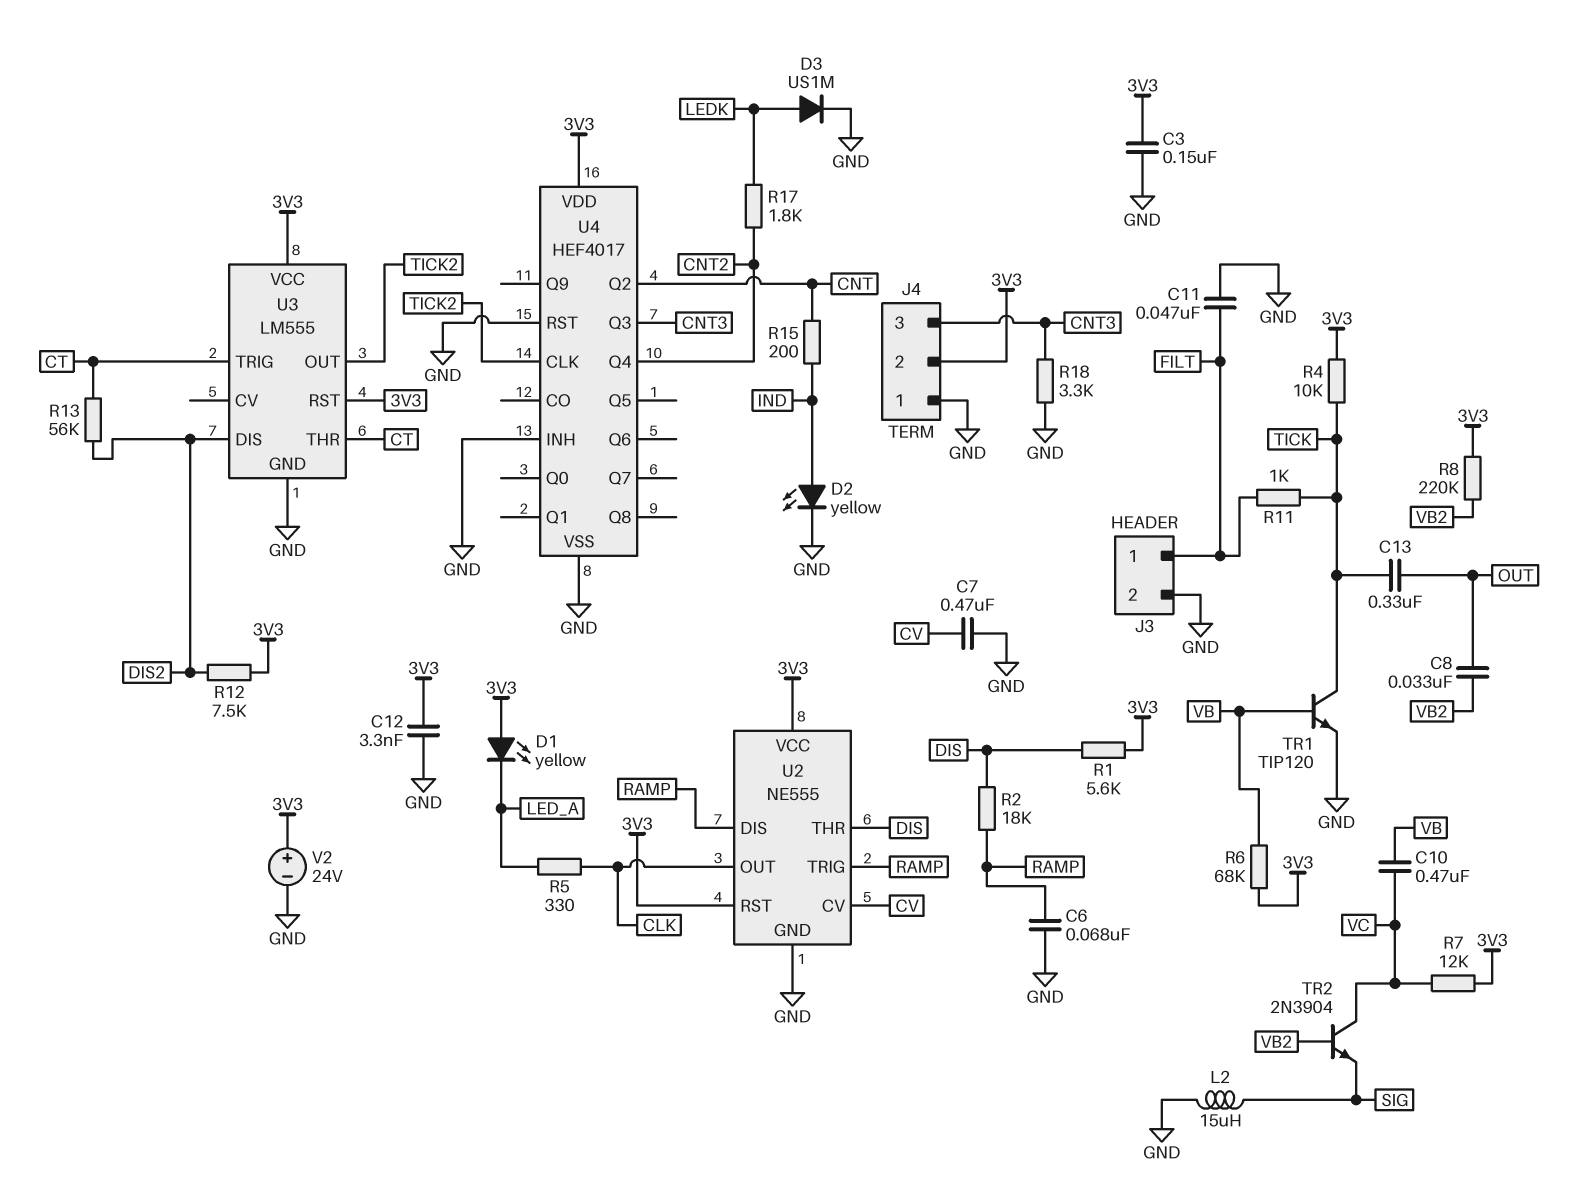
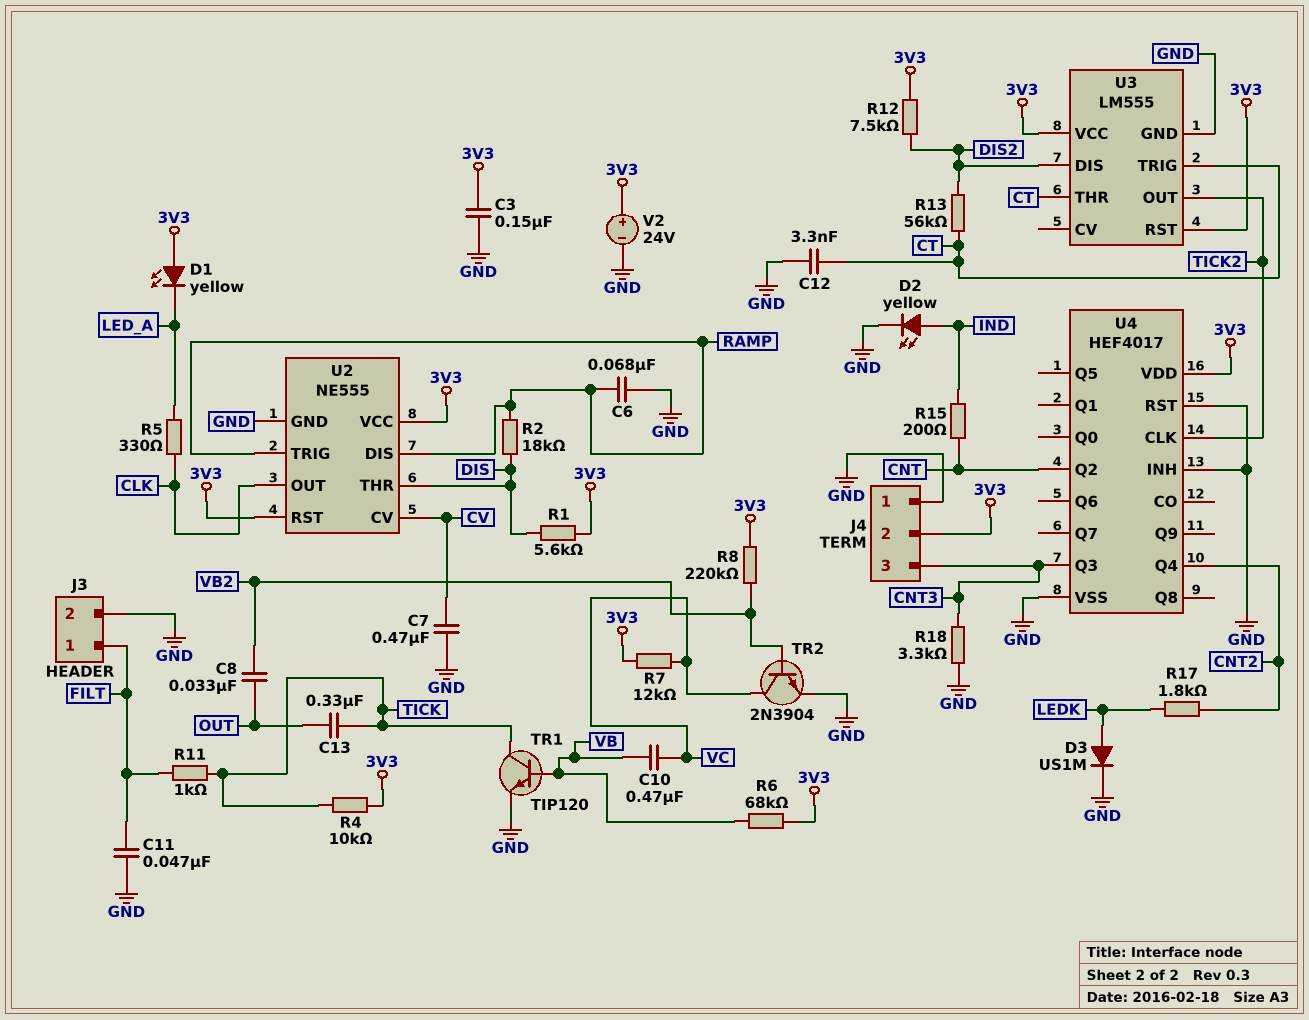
C12: 3.3nF (3V3, GND) -> 3.3nF (CT, GND)
L2: 15uH (GND, SIG) -> none
TR2: NPN 2N3904 (B VB2, C VC, E SIG) -> NPN 2N3904 (B VB2, C VC, E GND)

